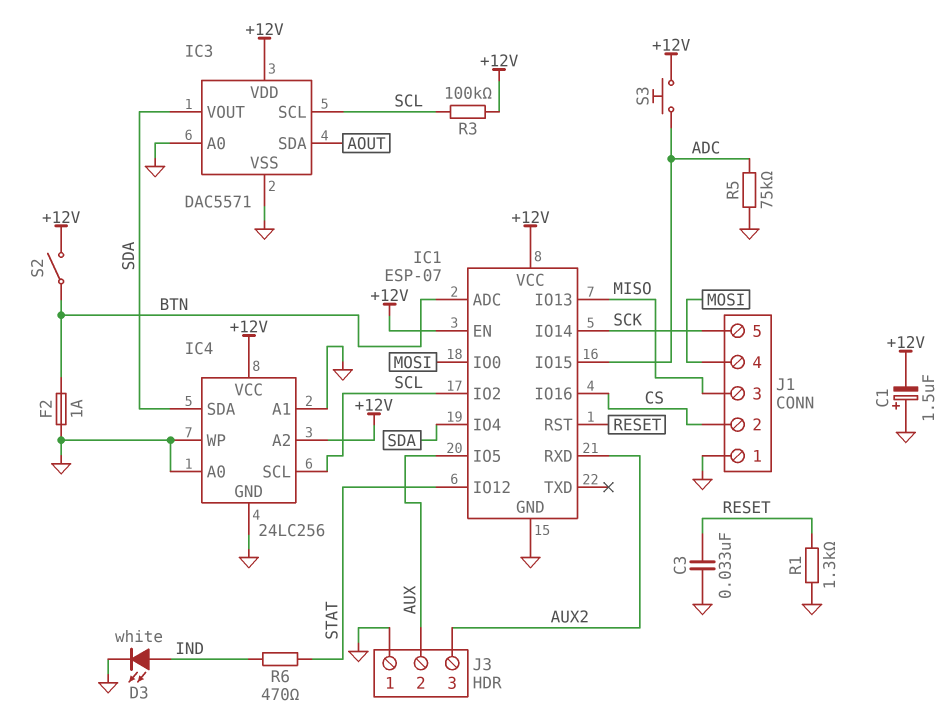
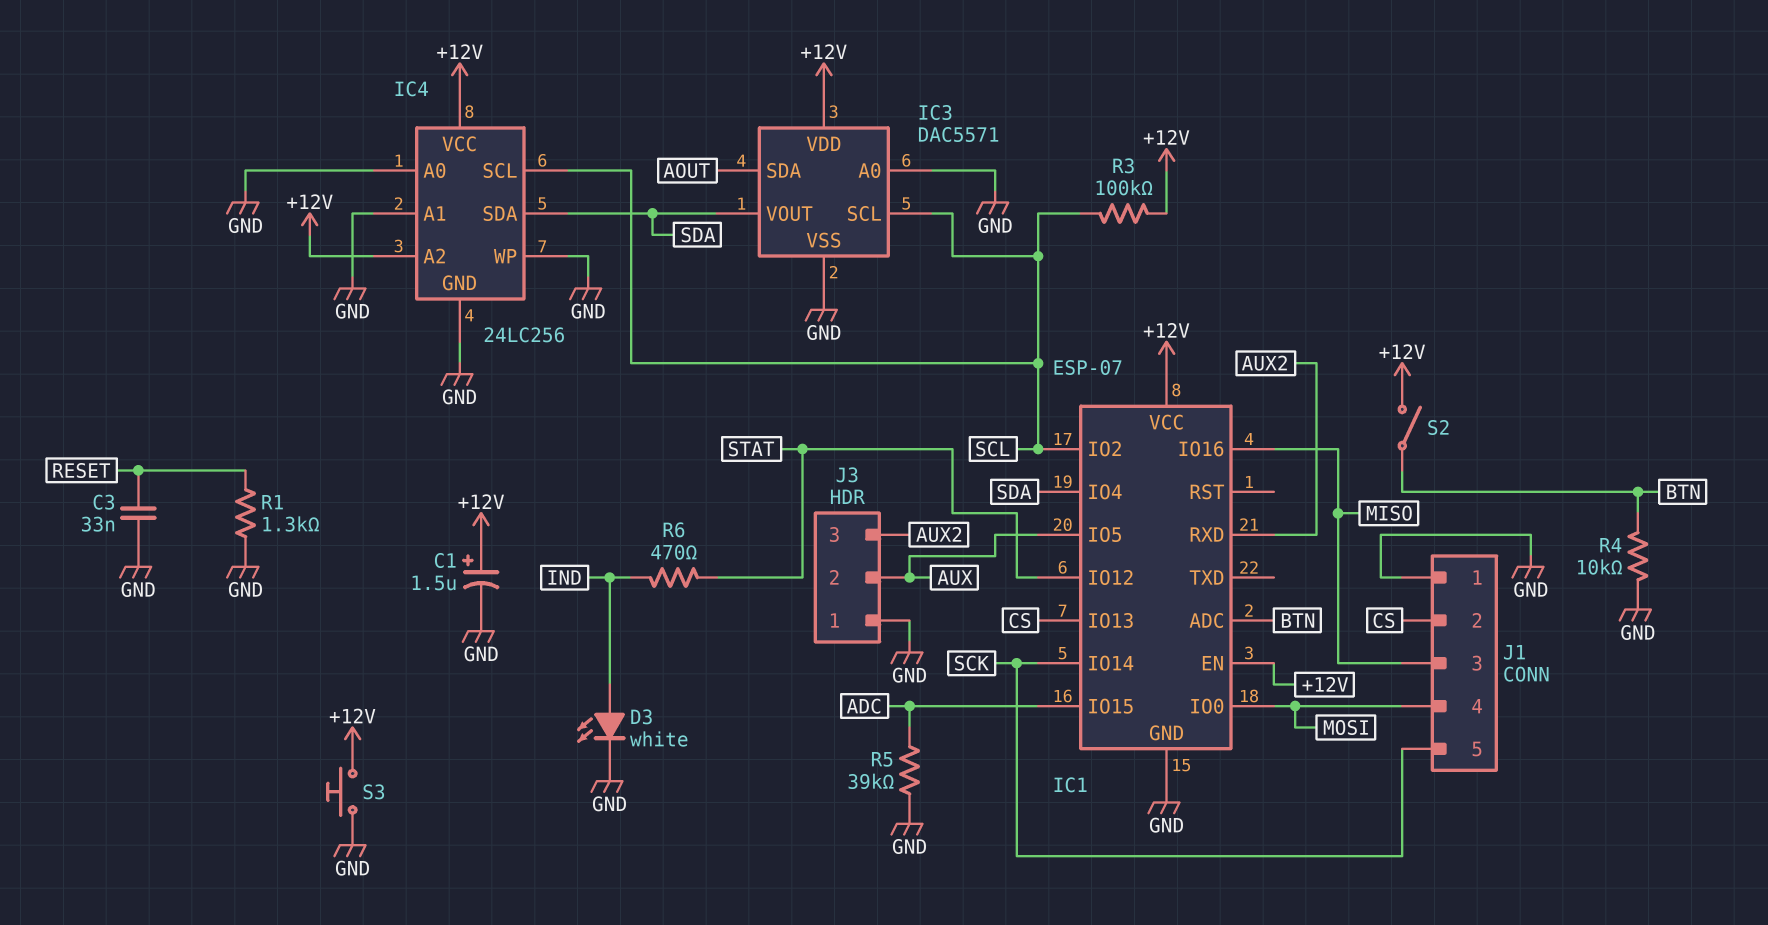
C1: 1.5uF (plus GND, minus +12V) -> 1.5uF (plus +12V, minus GND)
F2: 1A (BTN, GND) -> none
IC1 pin IO13: MISO -> CS
IC1 pin IO16: CS -> MISO
IC1 pin RST: RESET -> none
R4: none -> 10k (BTN, GND)
R5: 75k (ADC, GND) -> 39k (ADC, GND)
S3: button (+12V, ADC) -> button (+12V, GND)

